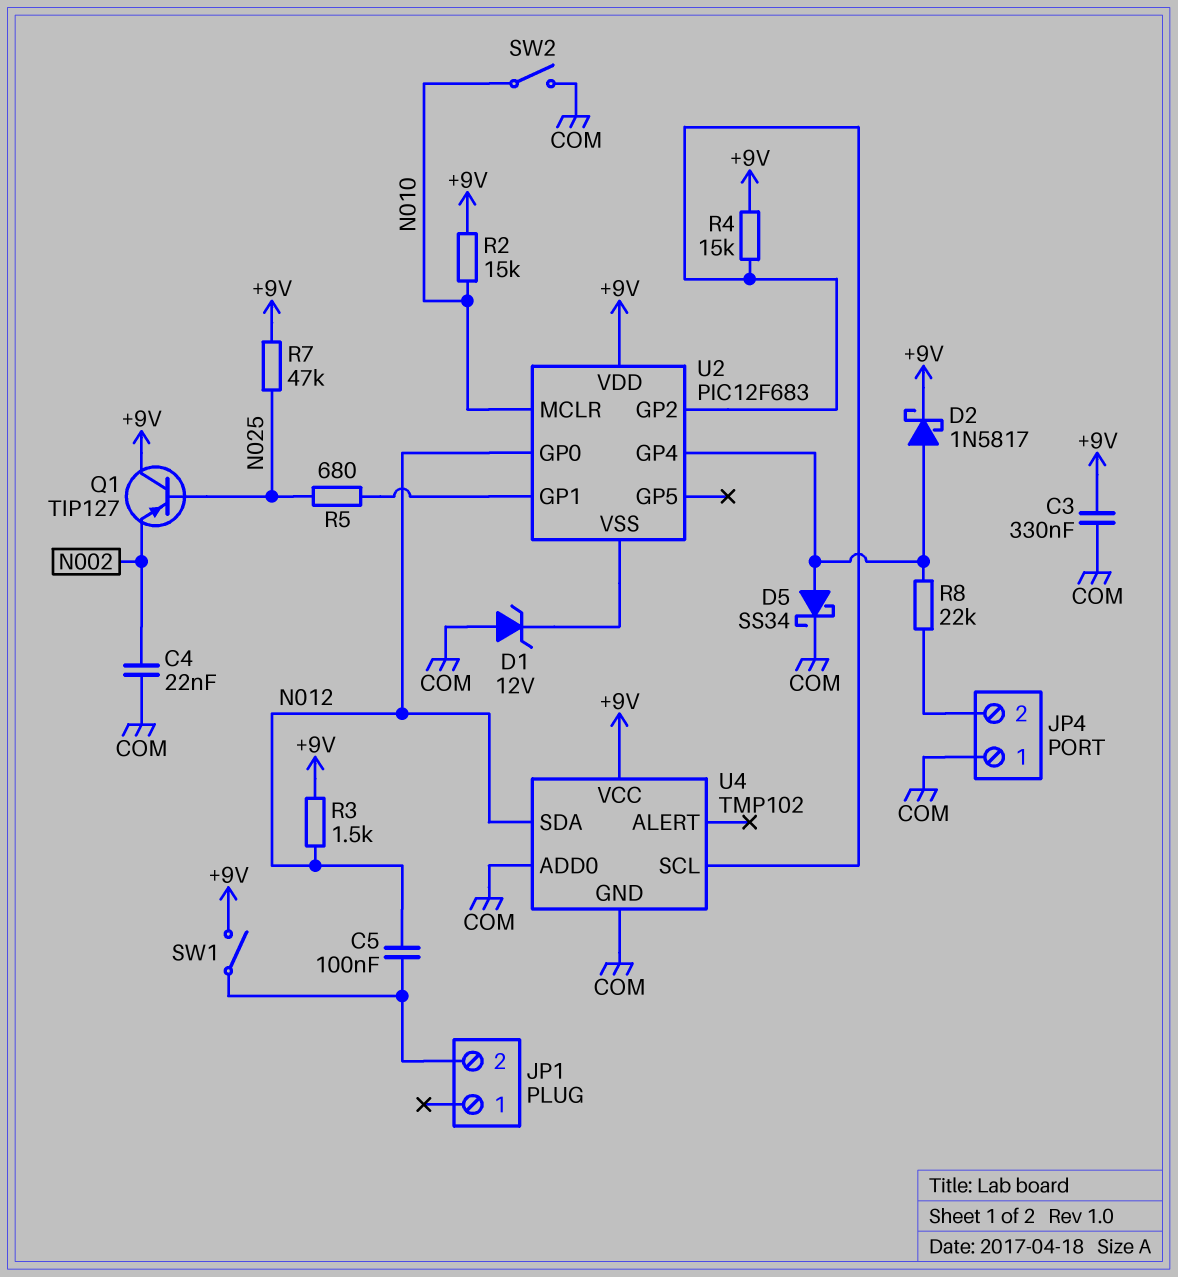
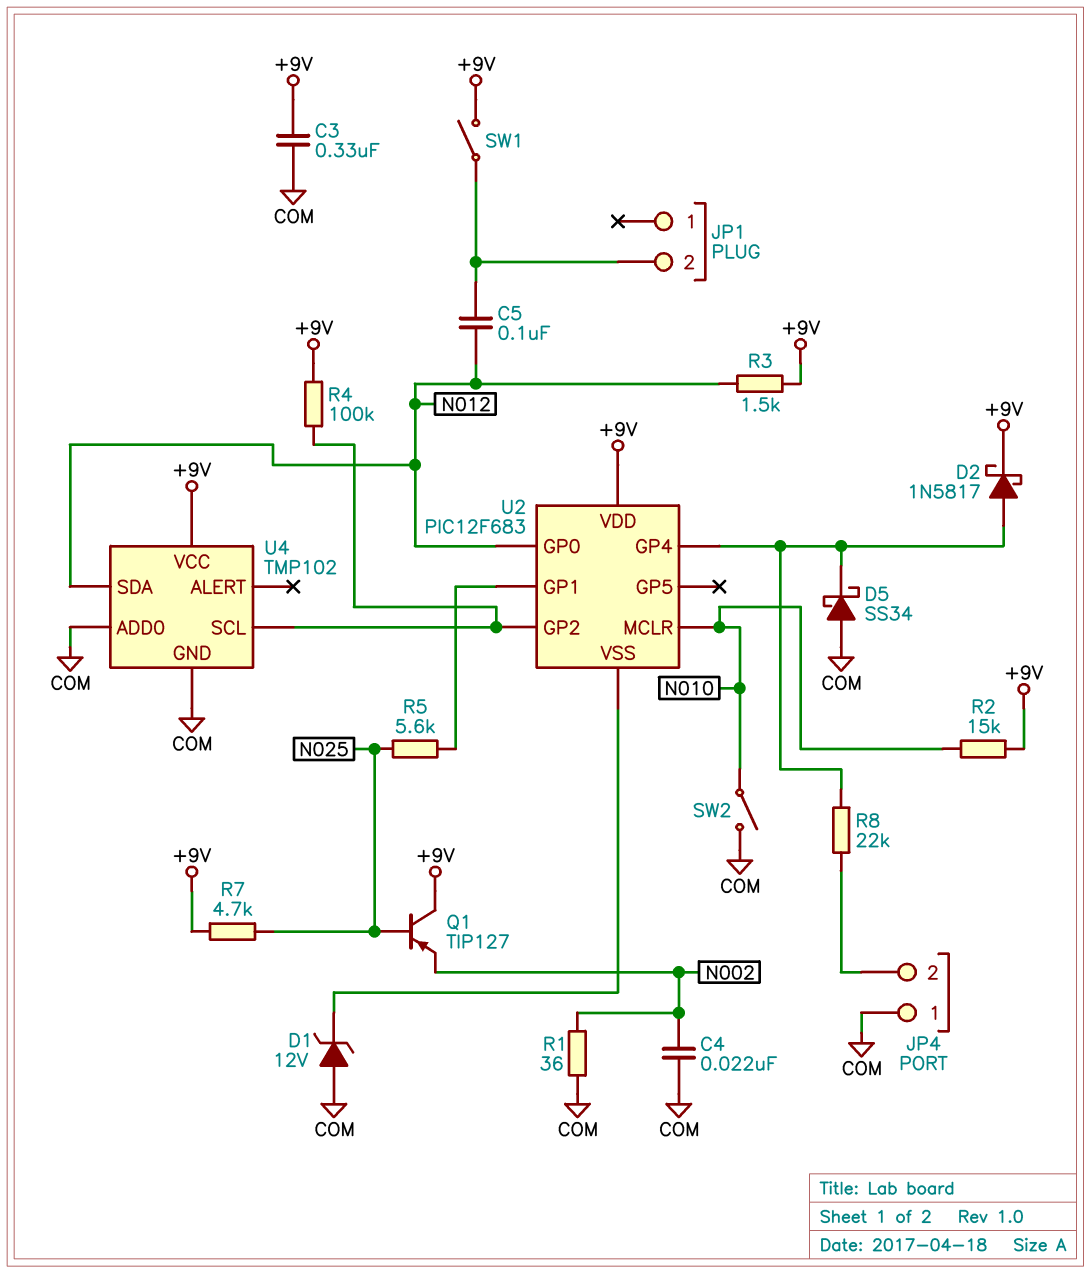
D5: schottky SS34 (A U2/GP4, K COM) -> schottky SS34 (A COM, K U2/GP4)
R1: none -> 36 (COM, N002)
R4: 15k (+9V, U2/GP2) -> 100k (+9V, U2/GP2)
R5: 680 (N025, U2/GP1) -> 5.6k (N025, U2/GP1)
R7: 47k (+9V, N025) -> 4.7k (+9V, N025)

